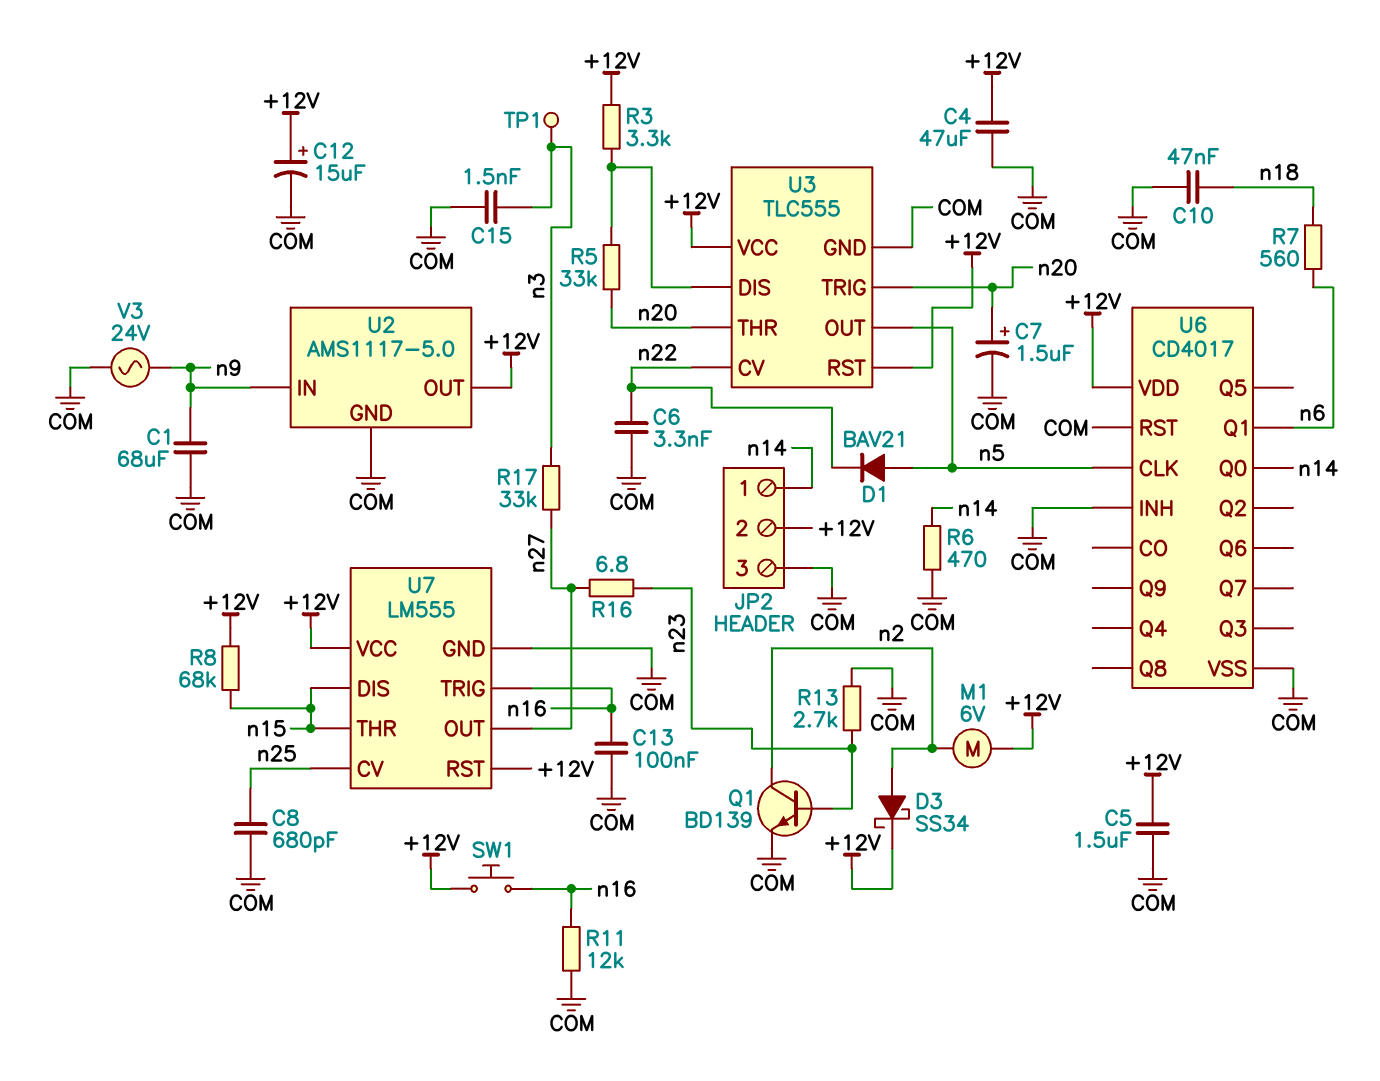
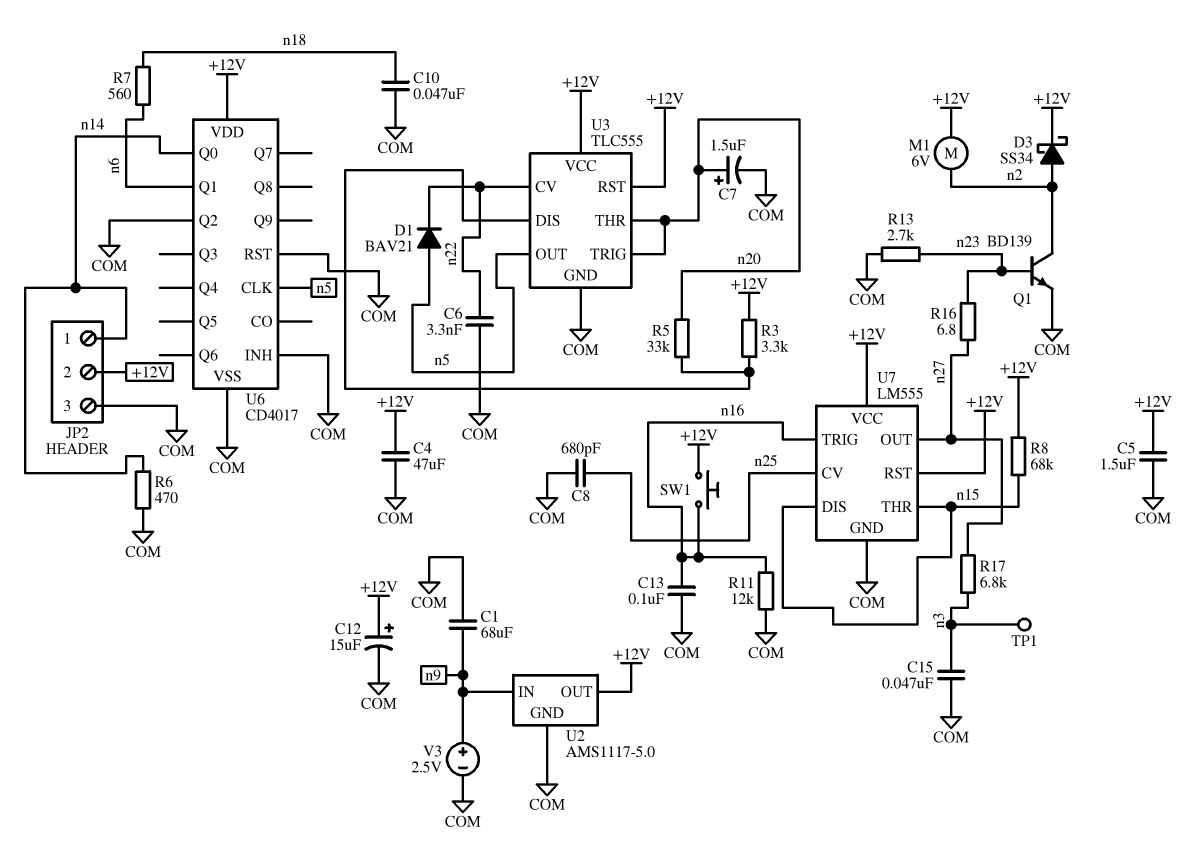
C15: 1.5nF (COM, n3) -> 47nF (COM, n3)
R17: 33k (n3, n27) -> 6.8k (n3, n27)
U6 pin Q2: none -> COM
V3: AC 24V (COM, n9) -> 2.5V (plus n9, minus COM)

